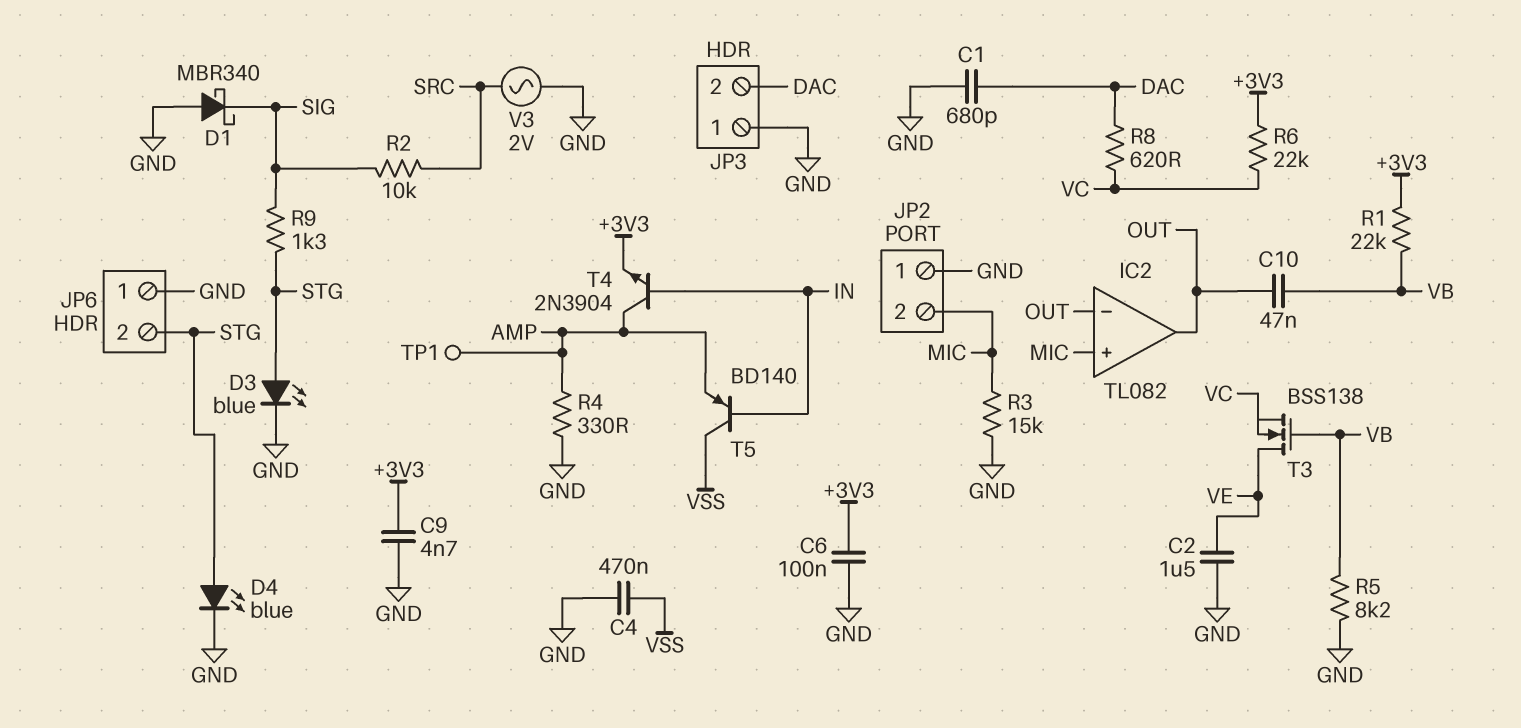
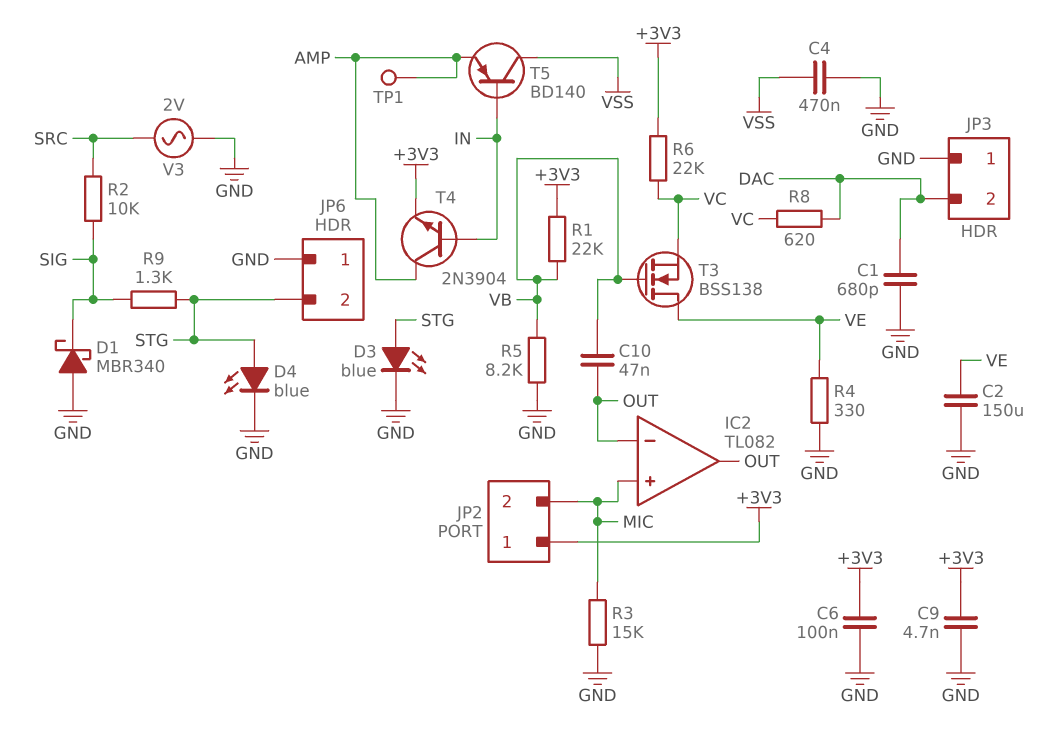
C2: 1.5uF (GND, VE) -> 150uF (GND, VE)
JP2 pin 1: GND -> +3V3
R4: 330 (AMP, GND) -> 330 (GND, VE)

